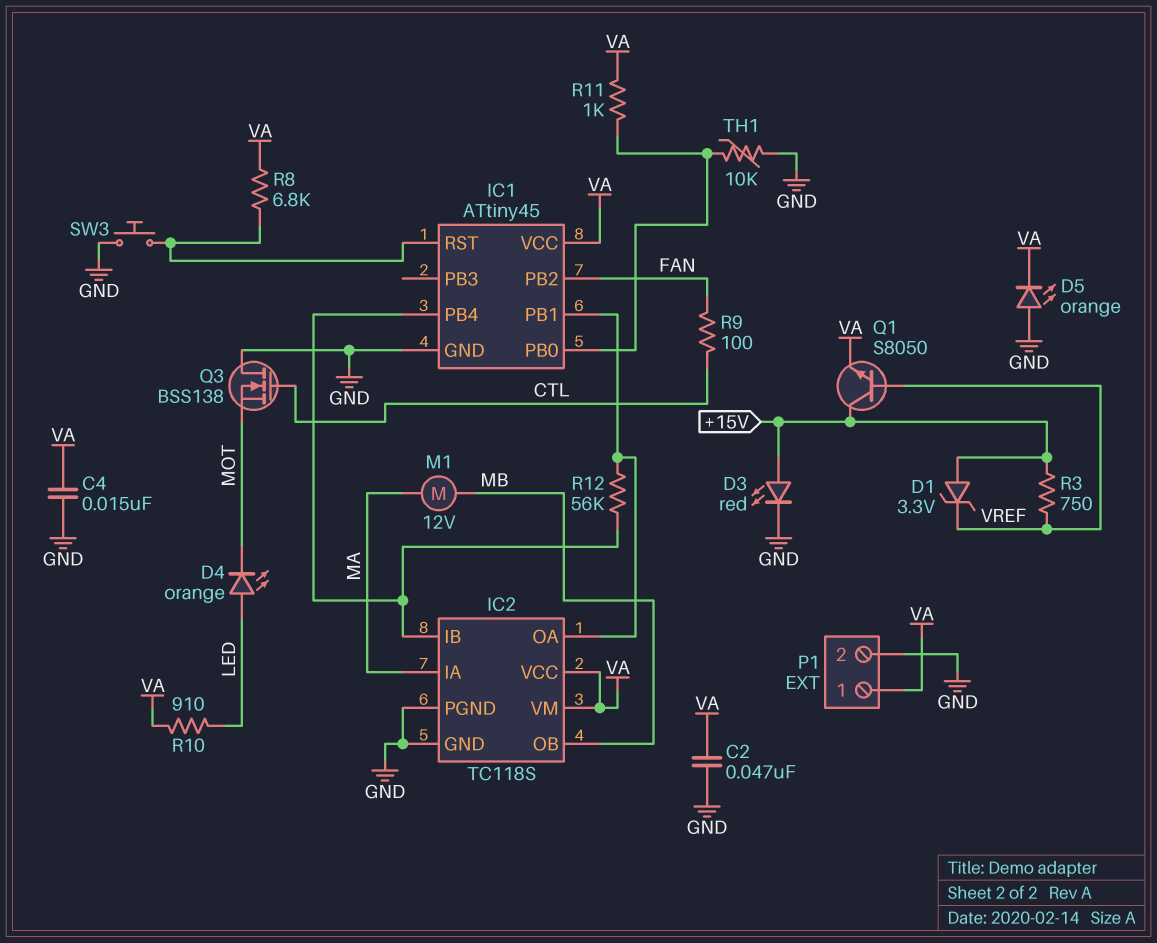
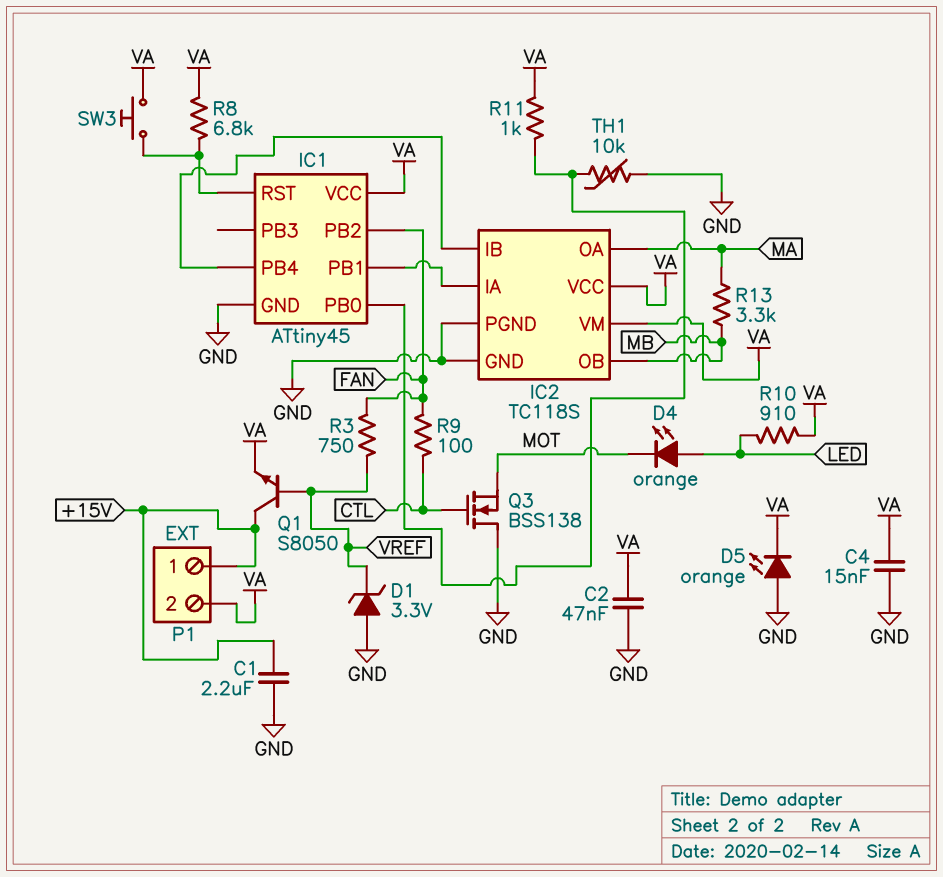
C1: none -> 2.2uF (+15V, GND)
D1: zener 3.3V (A +15V, K VREF) -> zener 3.3V (A GND, K VREF)
D3: LED red (A +15V, K GND) -> none
IC2 pin IA: MA -> IC1/PB1
IC2 pin OA: IC1/PB1 -> MA
M1: motor 12V (MA, MB) -> none
P1 pin 1: VA -> +15V
P1 pin 2: GND -> VA
R3: 750 (+15V, VREF) -> 750 (FAN, VREF)
R12: 56k (IC1/PB1, IC1/PB4) -> none
R13: none -> 3.3k (MA, MB)
SW3: button (GND, IC1/RST) -> button (IC1/RST, VA)

